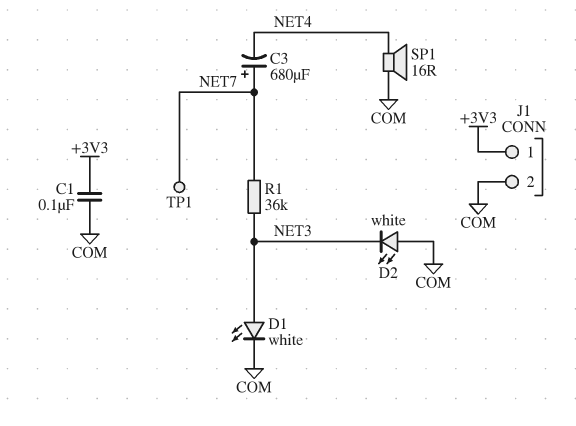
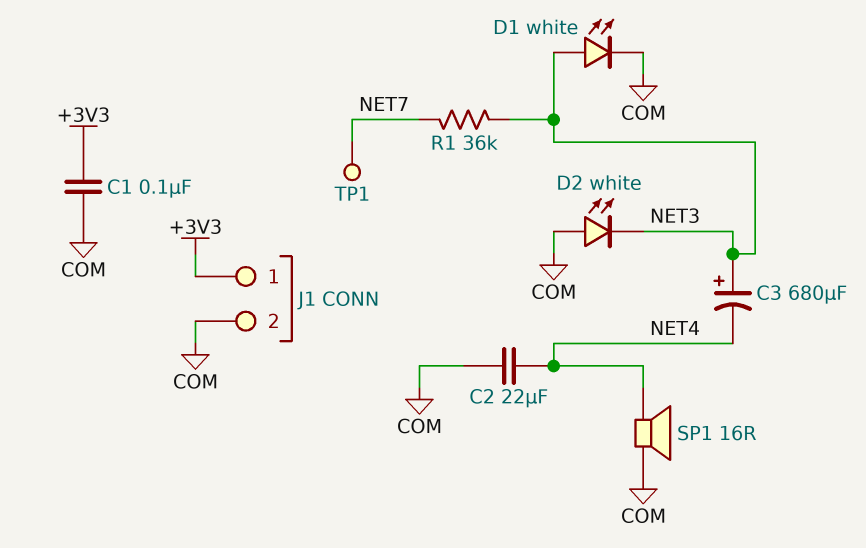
C2: none -> 22uF (COM, NET4)
C3: 680uF (plus NET7, minus NET4) -> 680uF (plus NET3, minus NET4)

